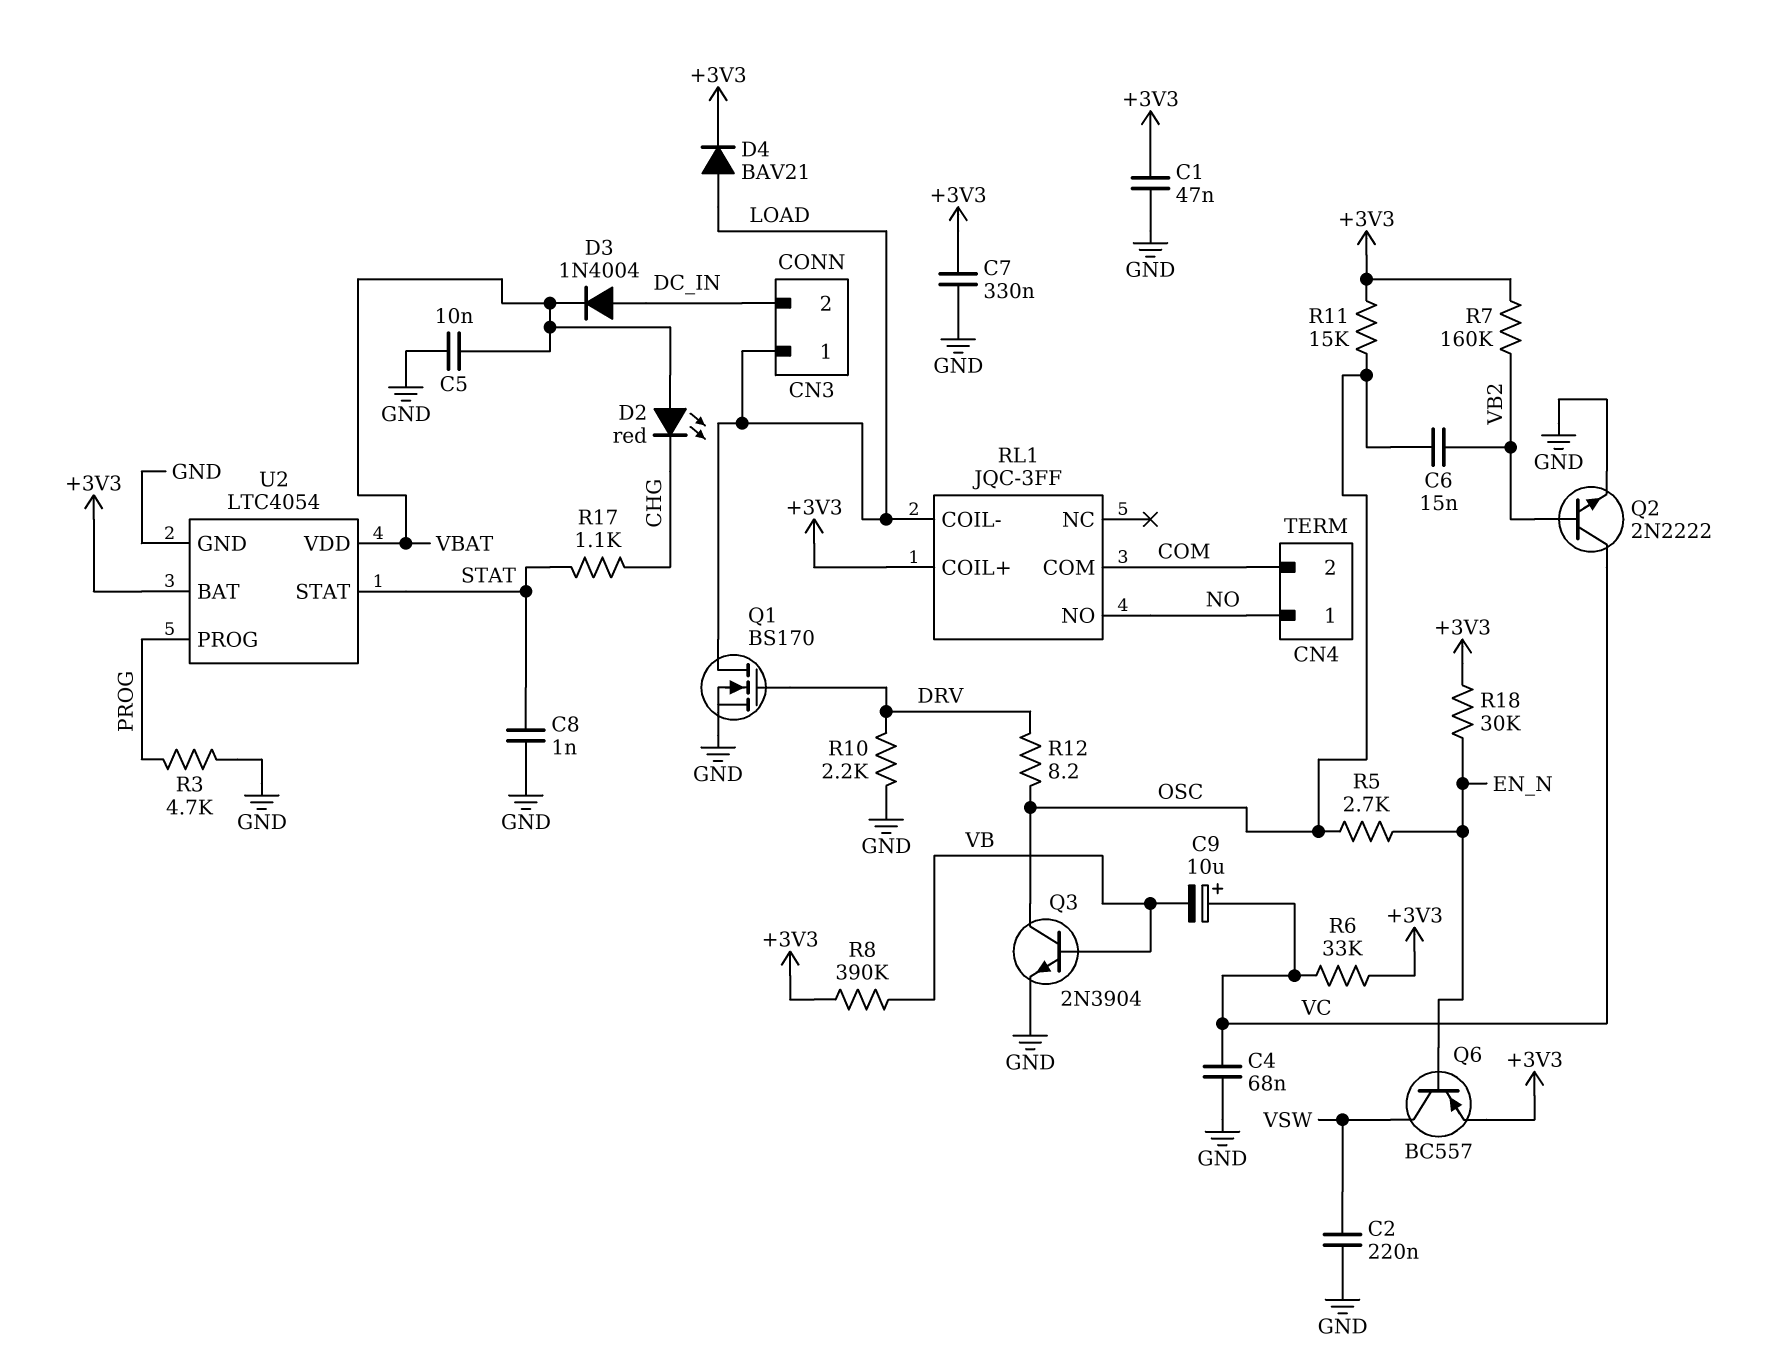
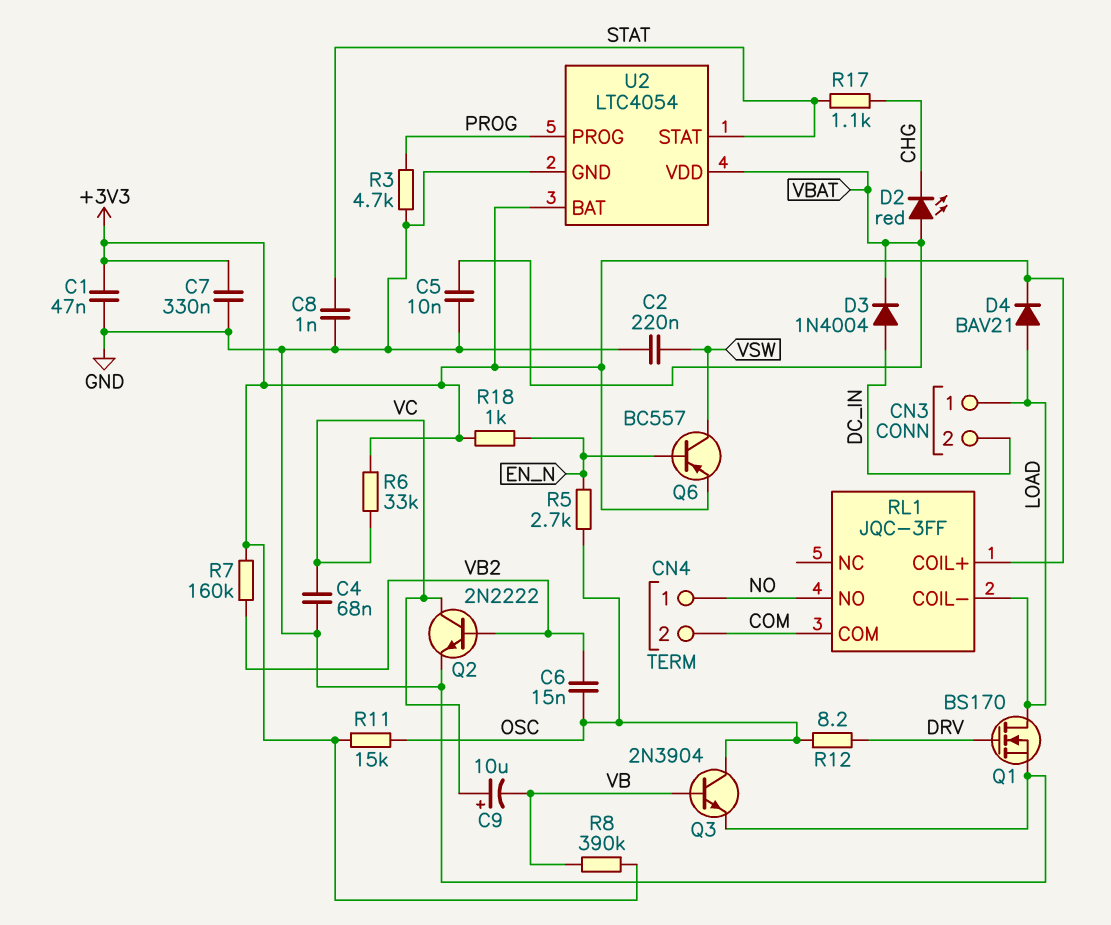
R10: 2.2k (DRV, GND) -> none
R18: 30k (+3V3, EN_N) -> 1k (+3V3, EN_N)

